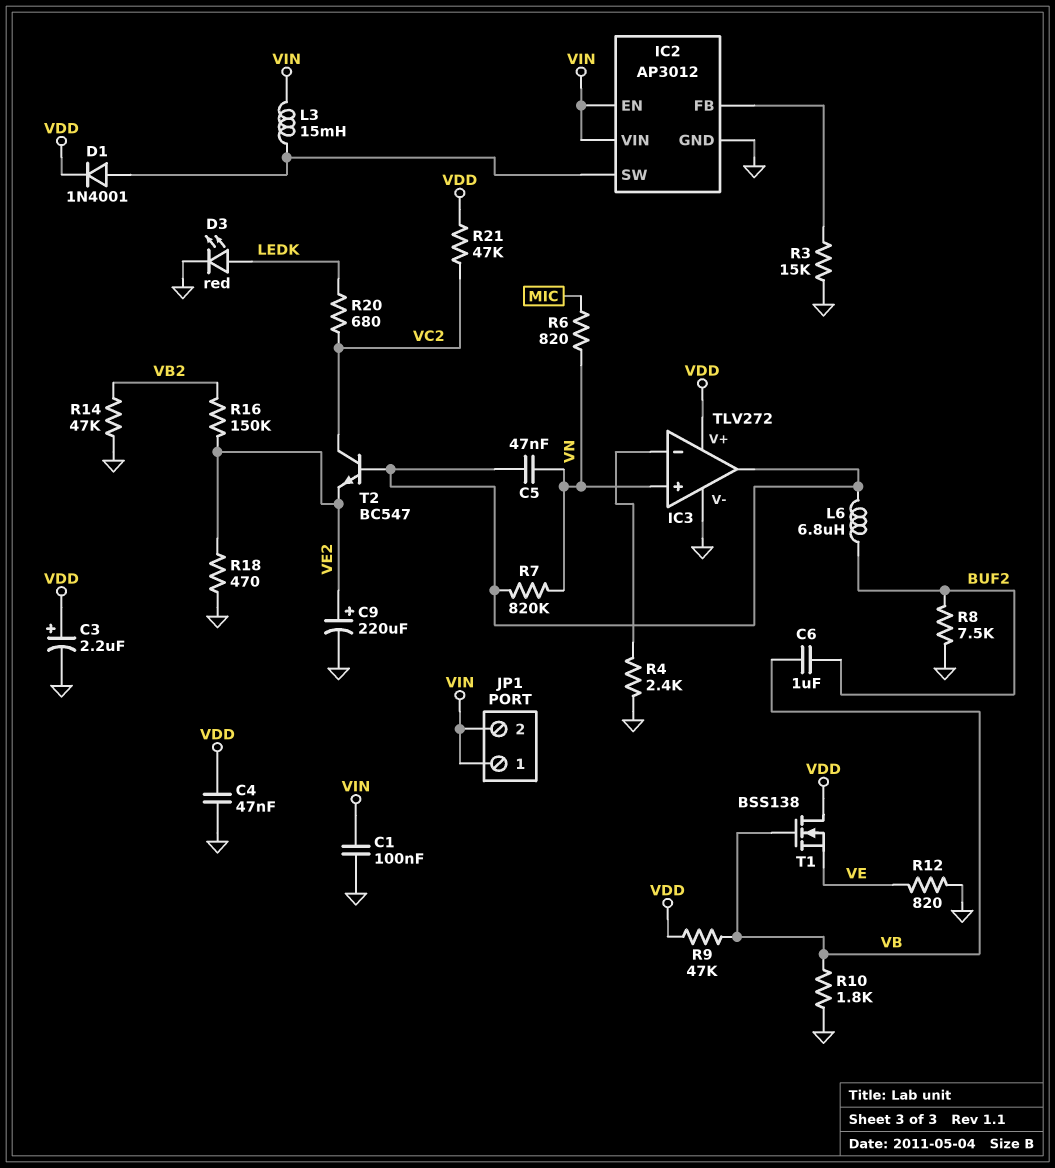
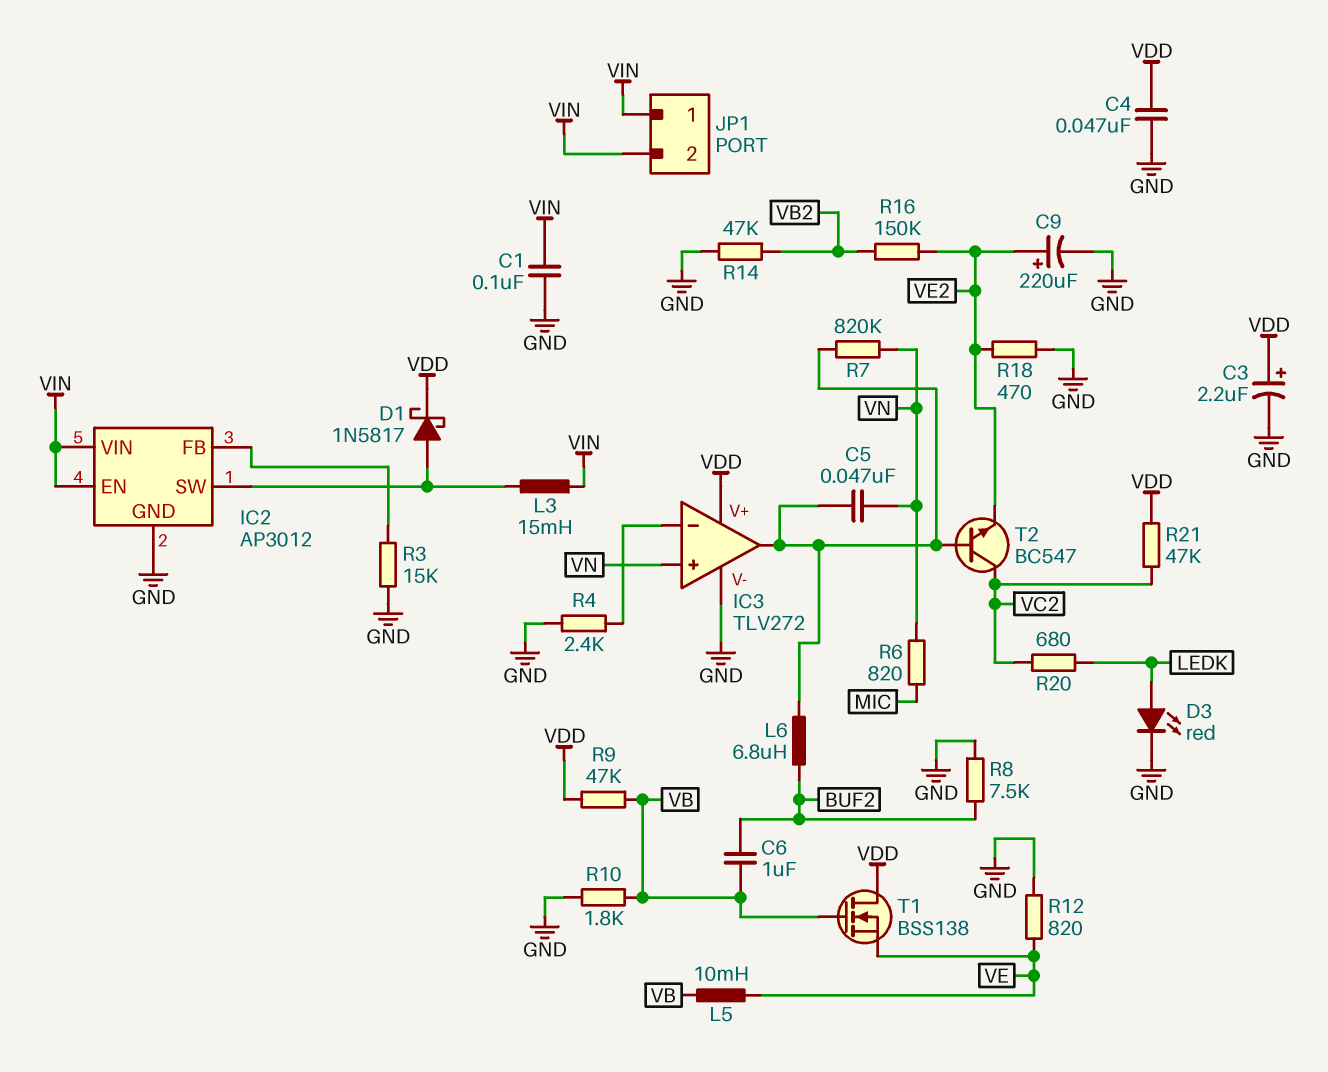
D1: diode 1N4001 (A IC2/SW, K VDD) -> schottky 1N5817 (A IC2/SW, K VDD)
L5: none -> 10mH (VB, VE)

